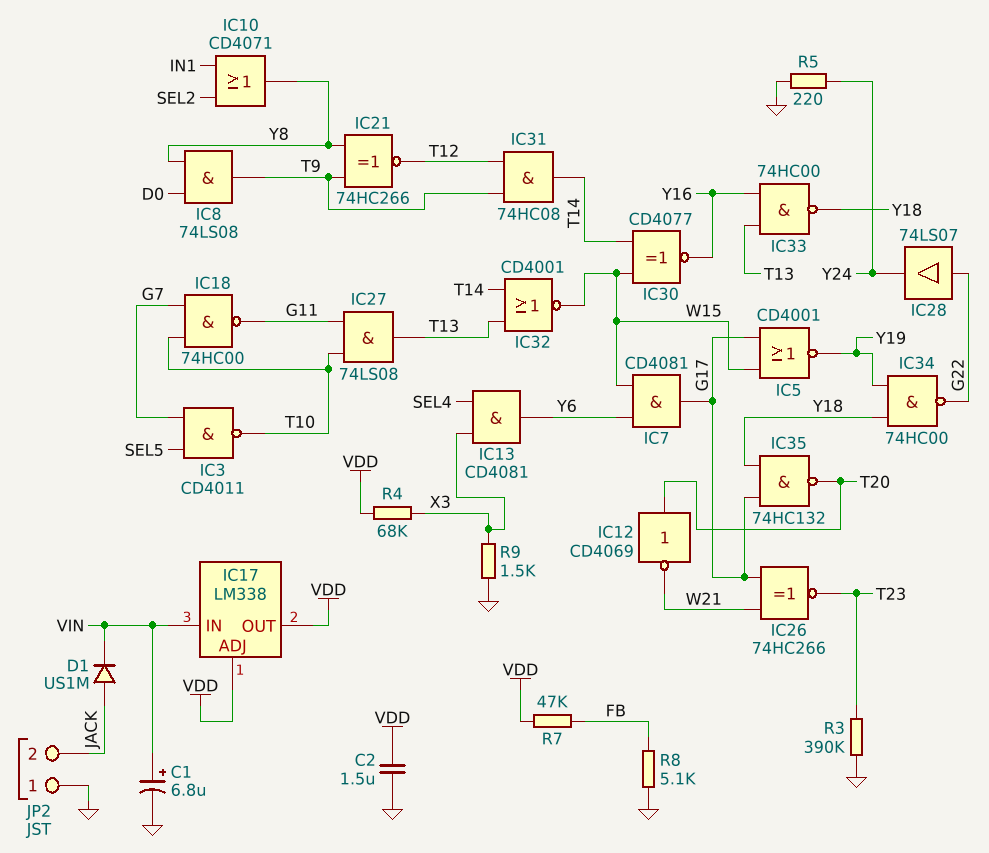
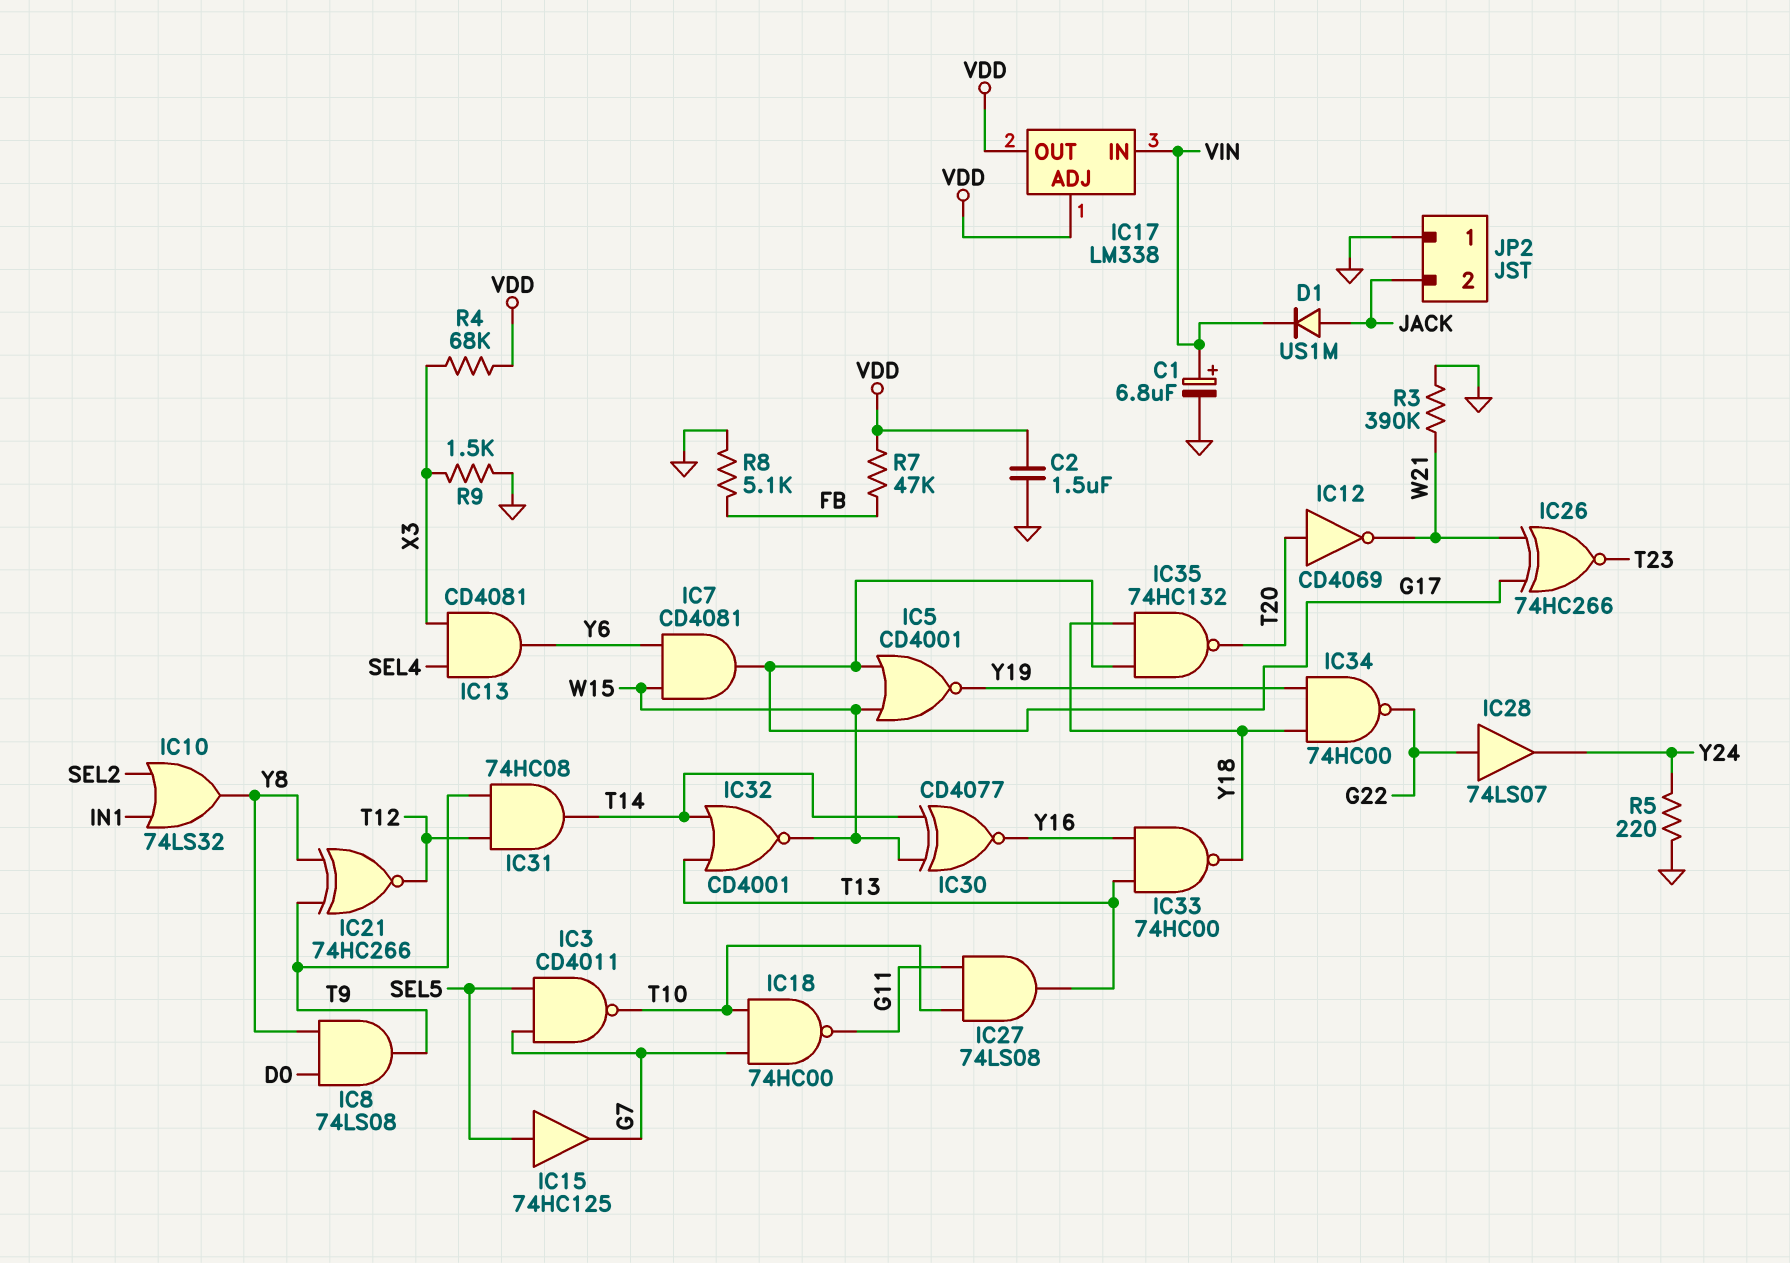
IC10: OR CD4071 (in IN1, in SEL2, out Y8) -> OR 74LS32 (in IN1, in SEL2, out Y8)
IC15: none -> buffer 74HC125 (in SEL5, out G7)
R3: 390k (GND, T23) -> 390k (GND, W21)

